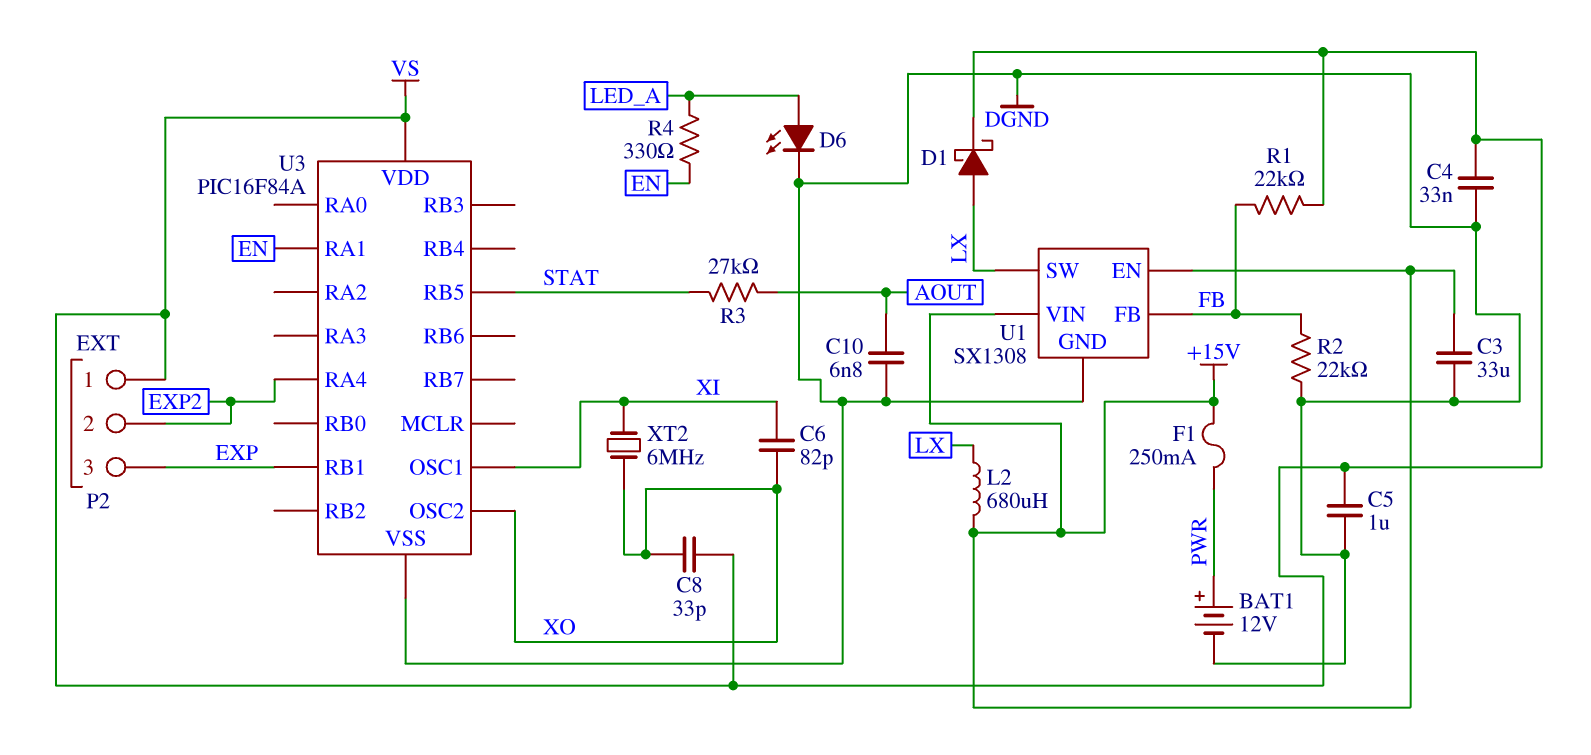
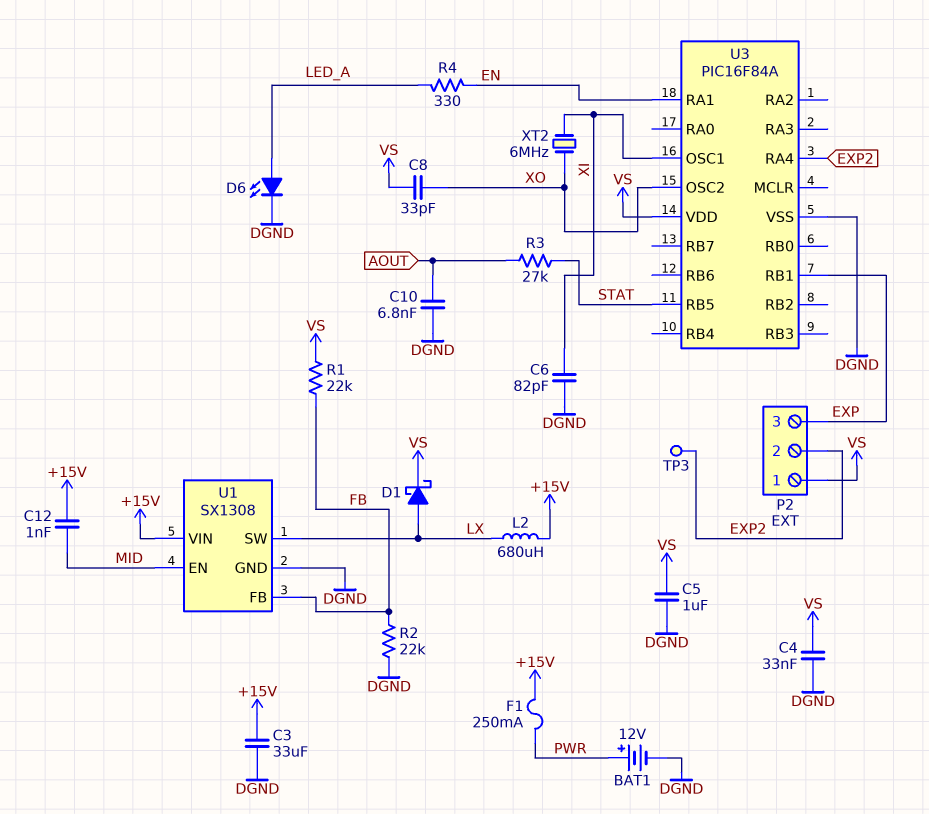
C6: 82pF (XI, XO) -> 82pF (DGND, XI)
C12: none -> 1nF (+15V, MID)
TP3: none -> test point (EXP2)
U1 pin EN: +15V -> MID

